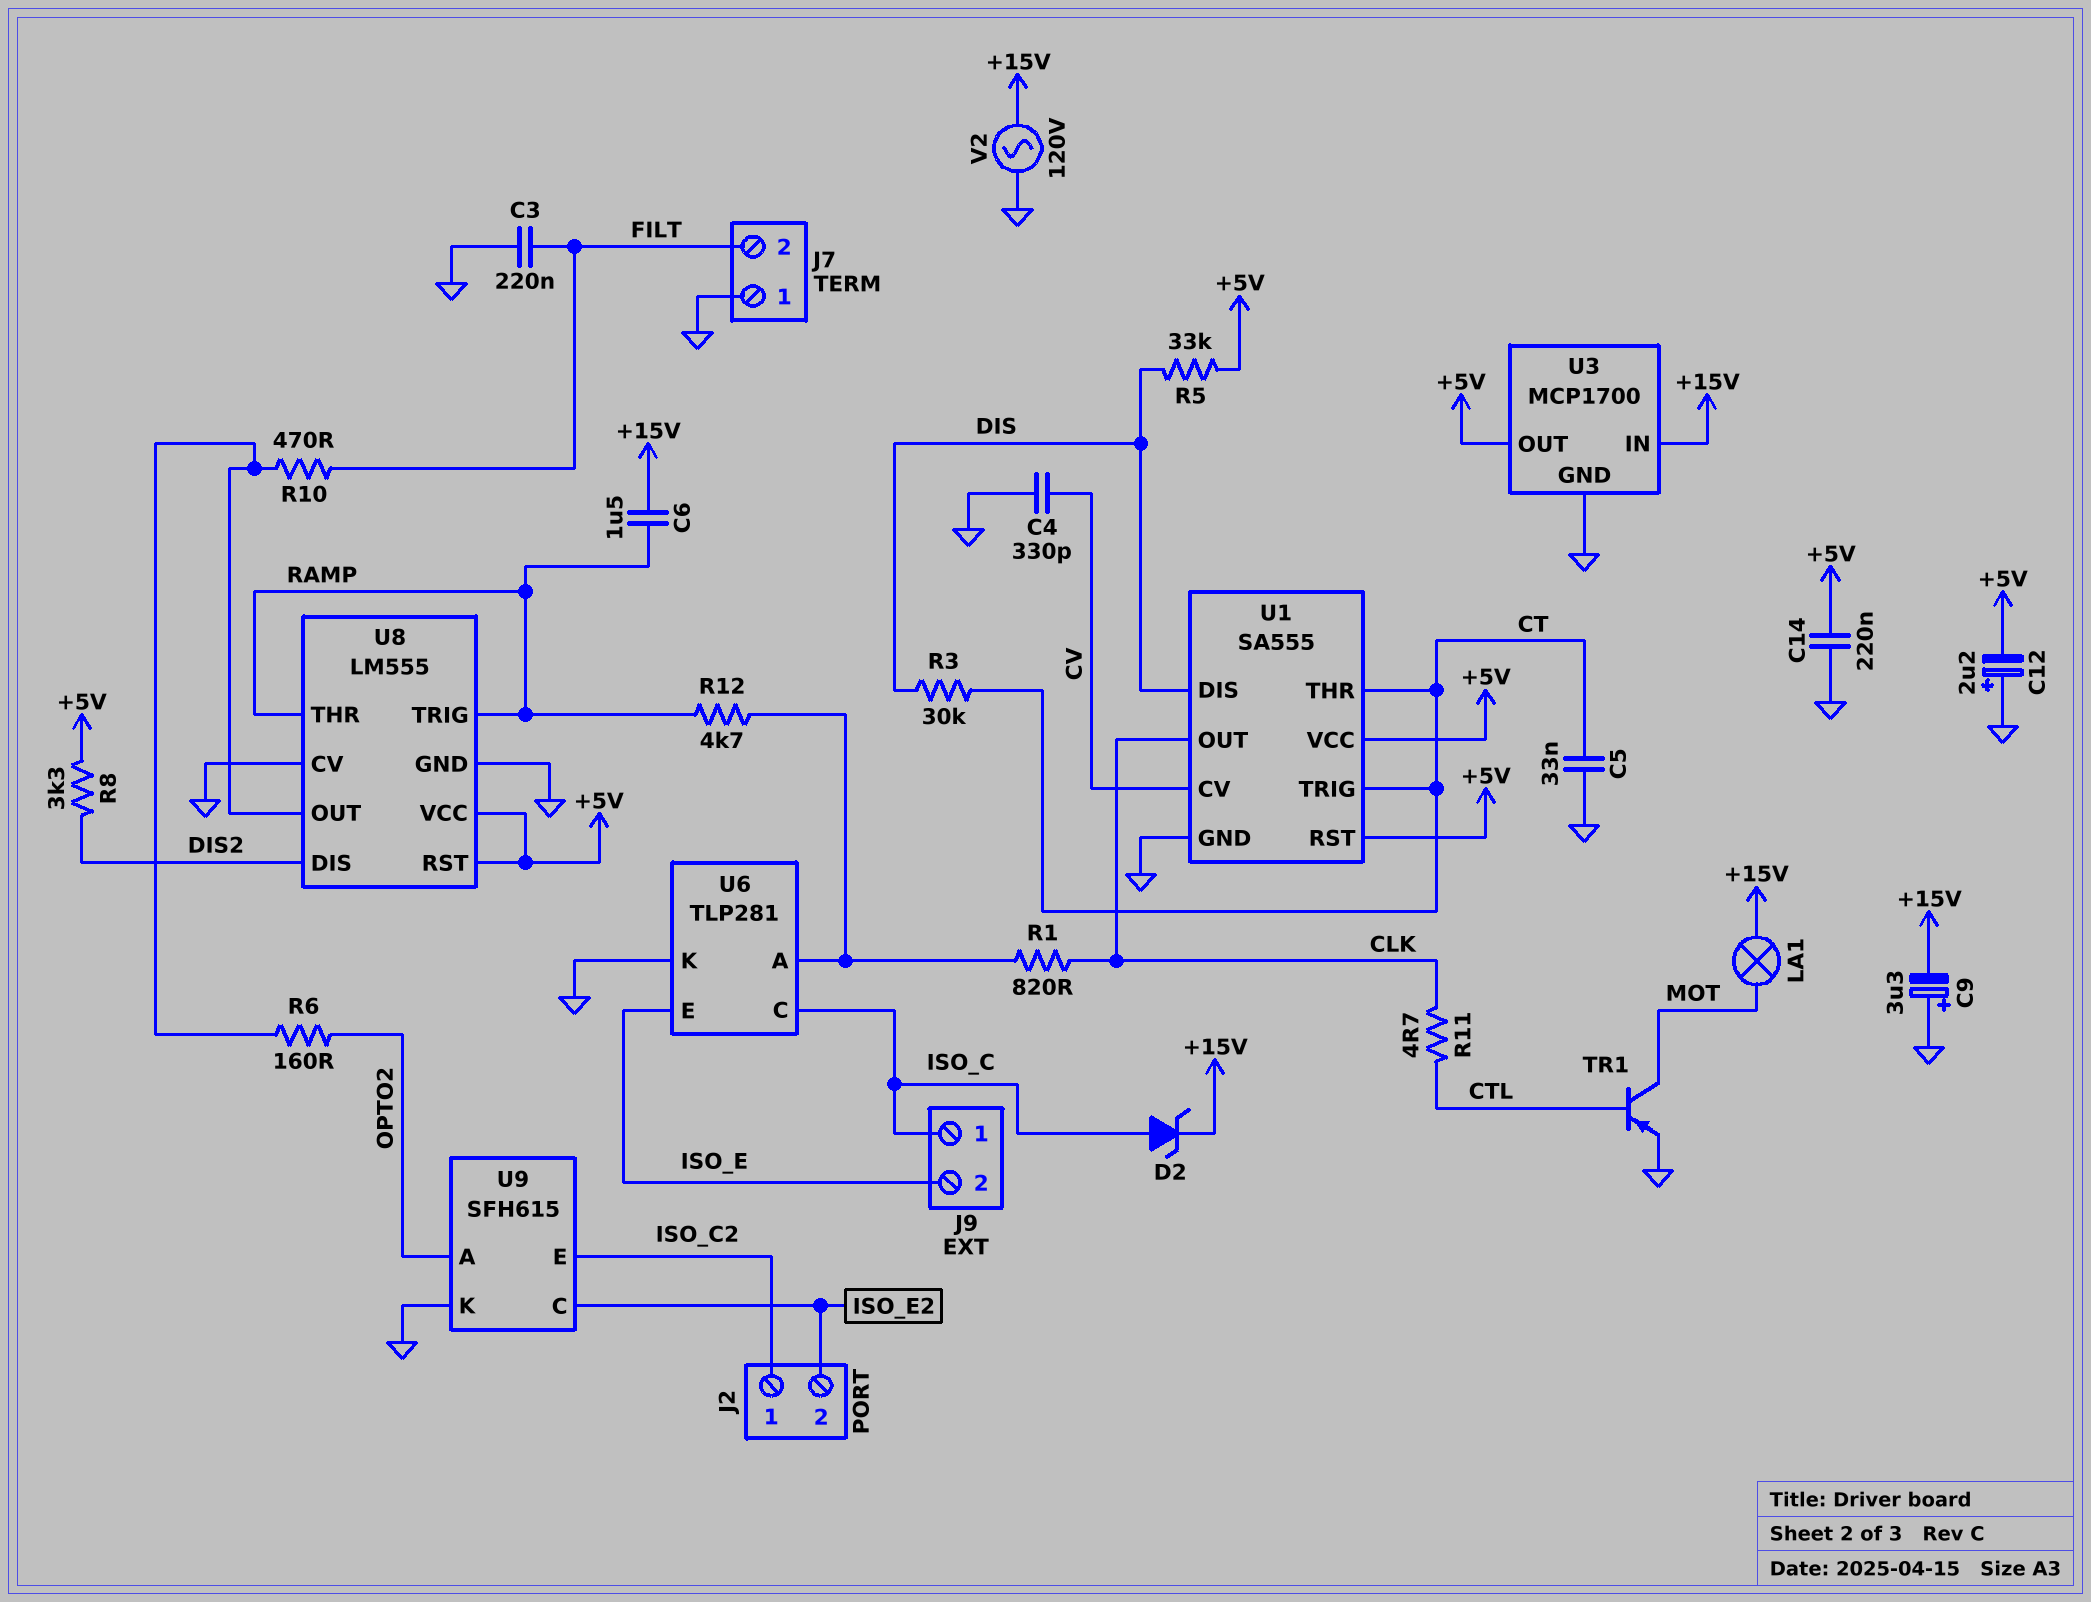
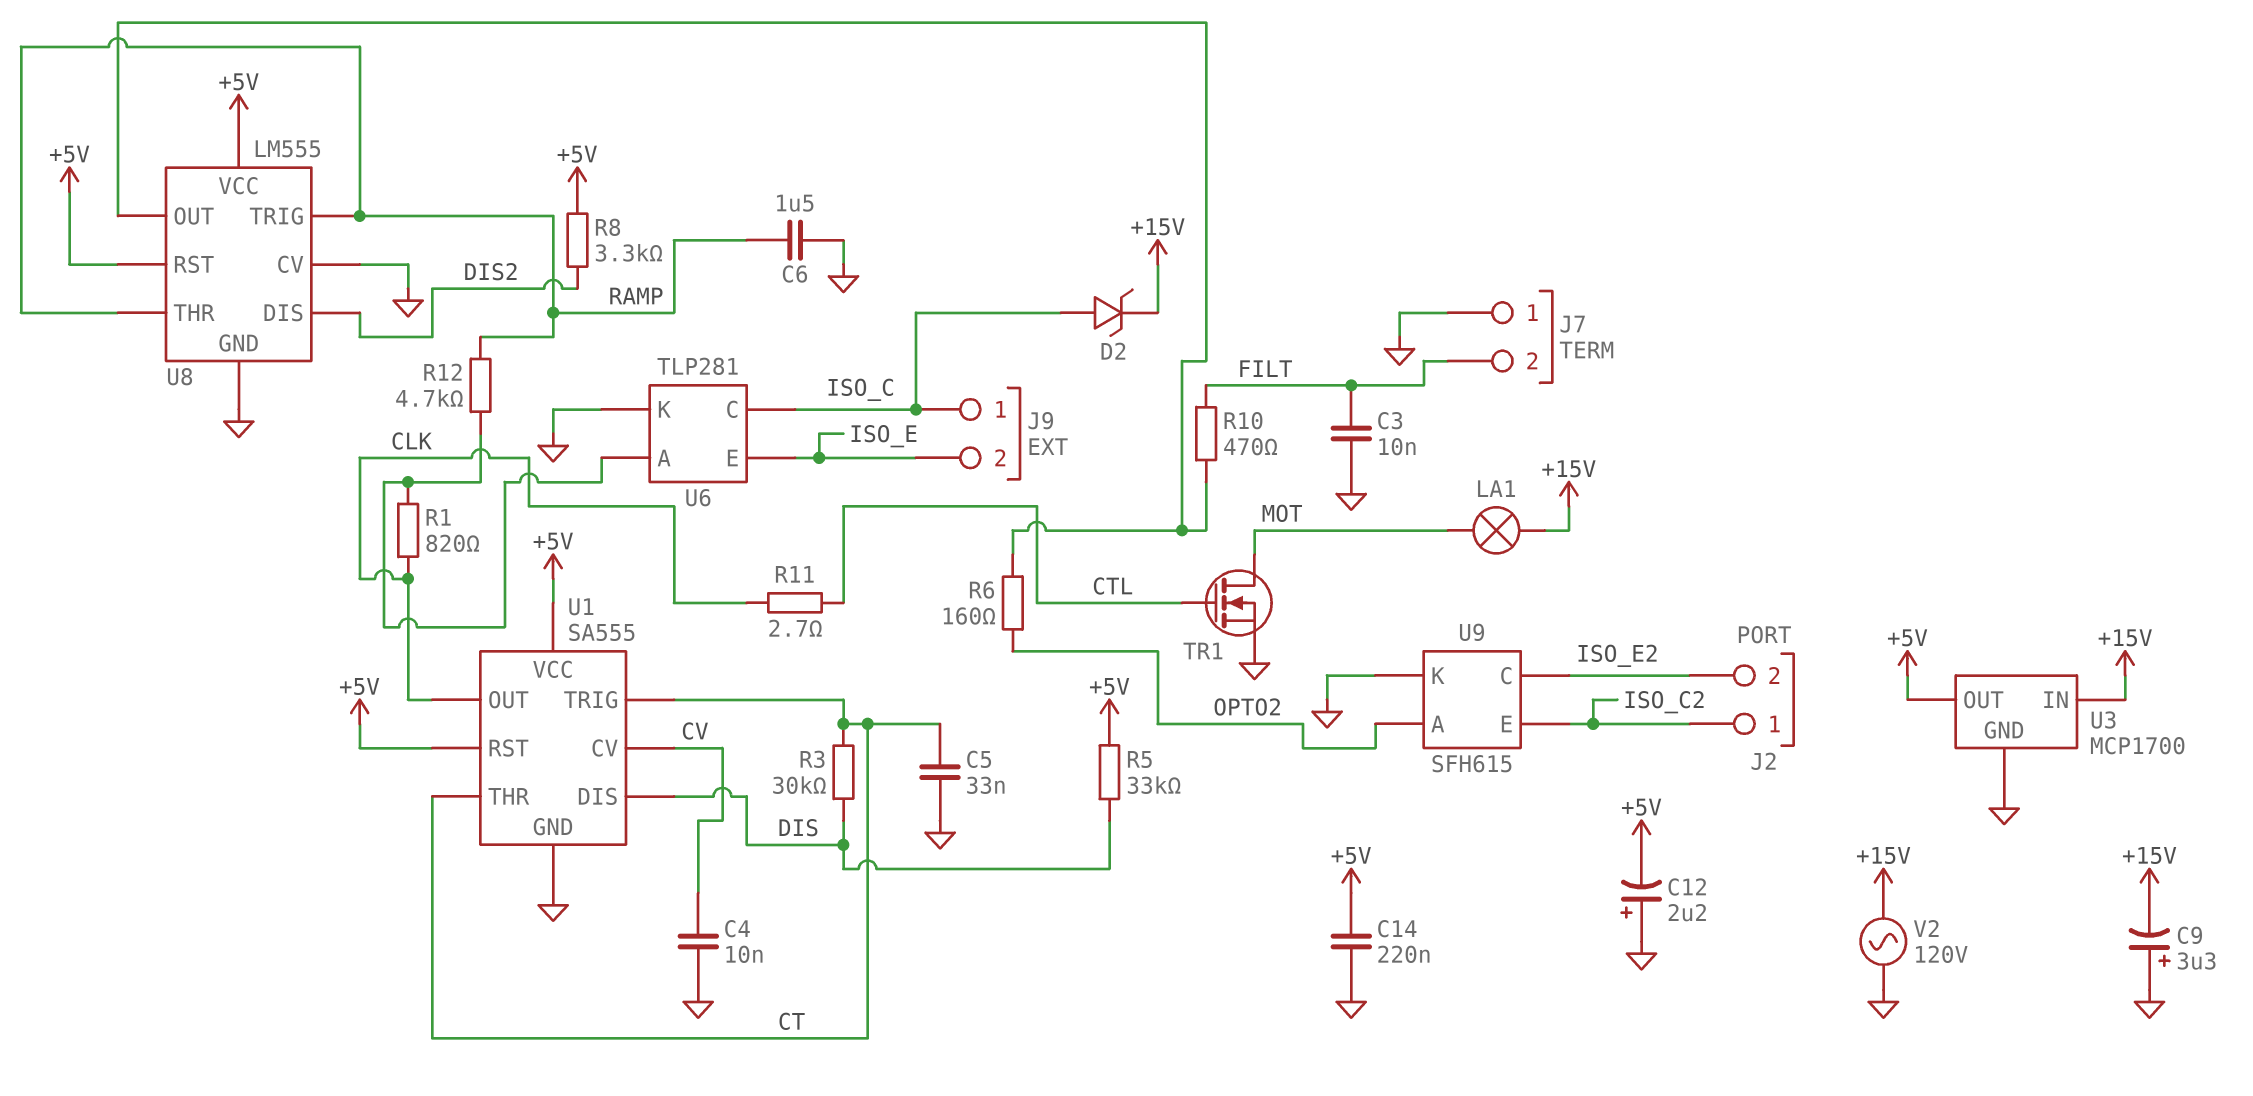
C3: 220nF (FILT, GND) -> 10nF (FILT, GND)
C4: 330pF (CV, GND) -> 10nF (CV, GND)
C6: 1.5uF (+15V, RAMP) -> 1.5uF (GND, RAMP)
R11: 4.7 (CLK, CTL) -> 2.7 (CLK, CTL)
TR1: PNP (B CTL, C MOT, E GND) -> NMOS (G CTL, D MOT, S GND)

